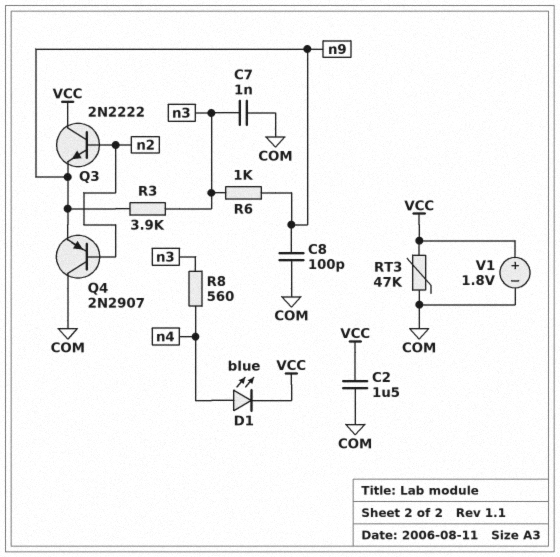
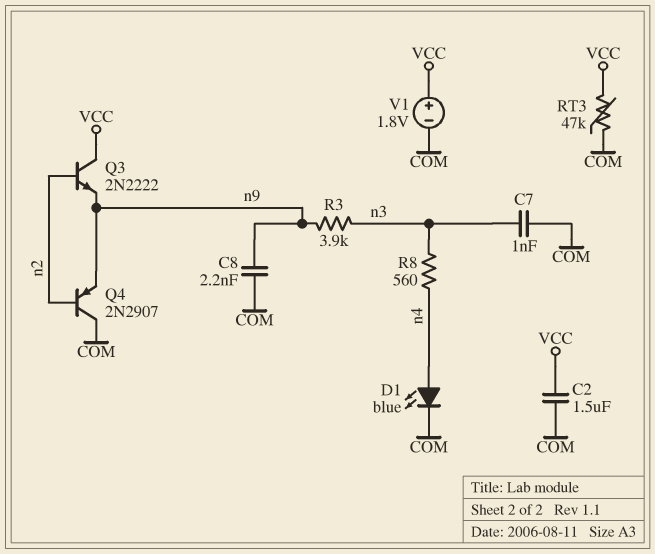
C8: 100pF (COM, n9) -> 2.2nF (COM, n9)
D1: LED blue (A n4, K VCC) -> LED blue (A n4, K COM)
R6: 1k (n3, n9) -> none

